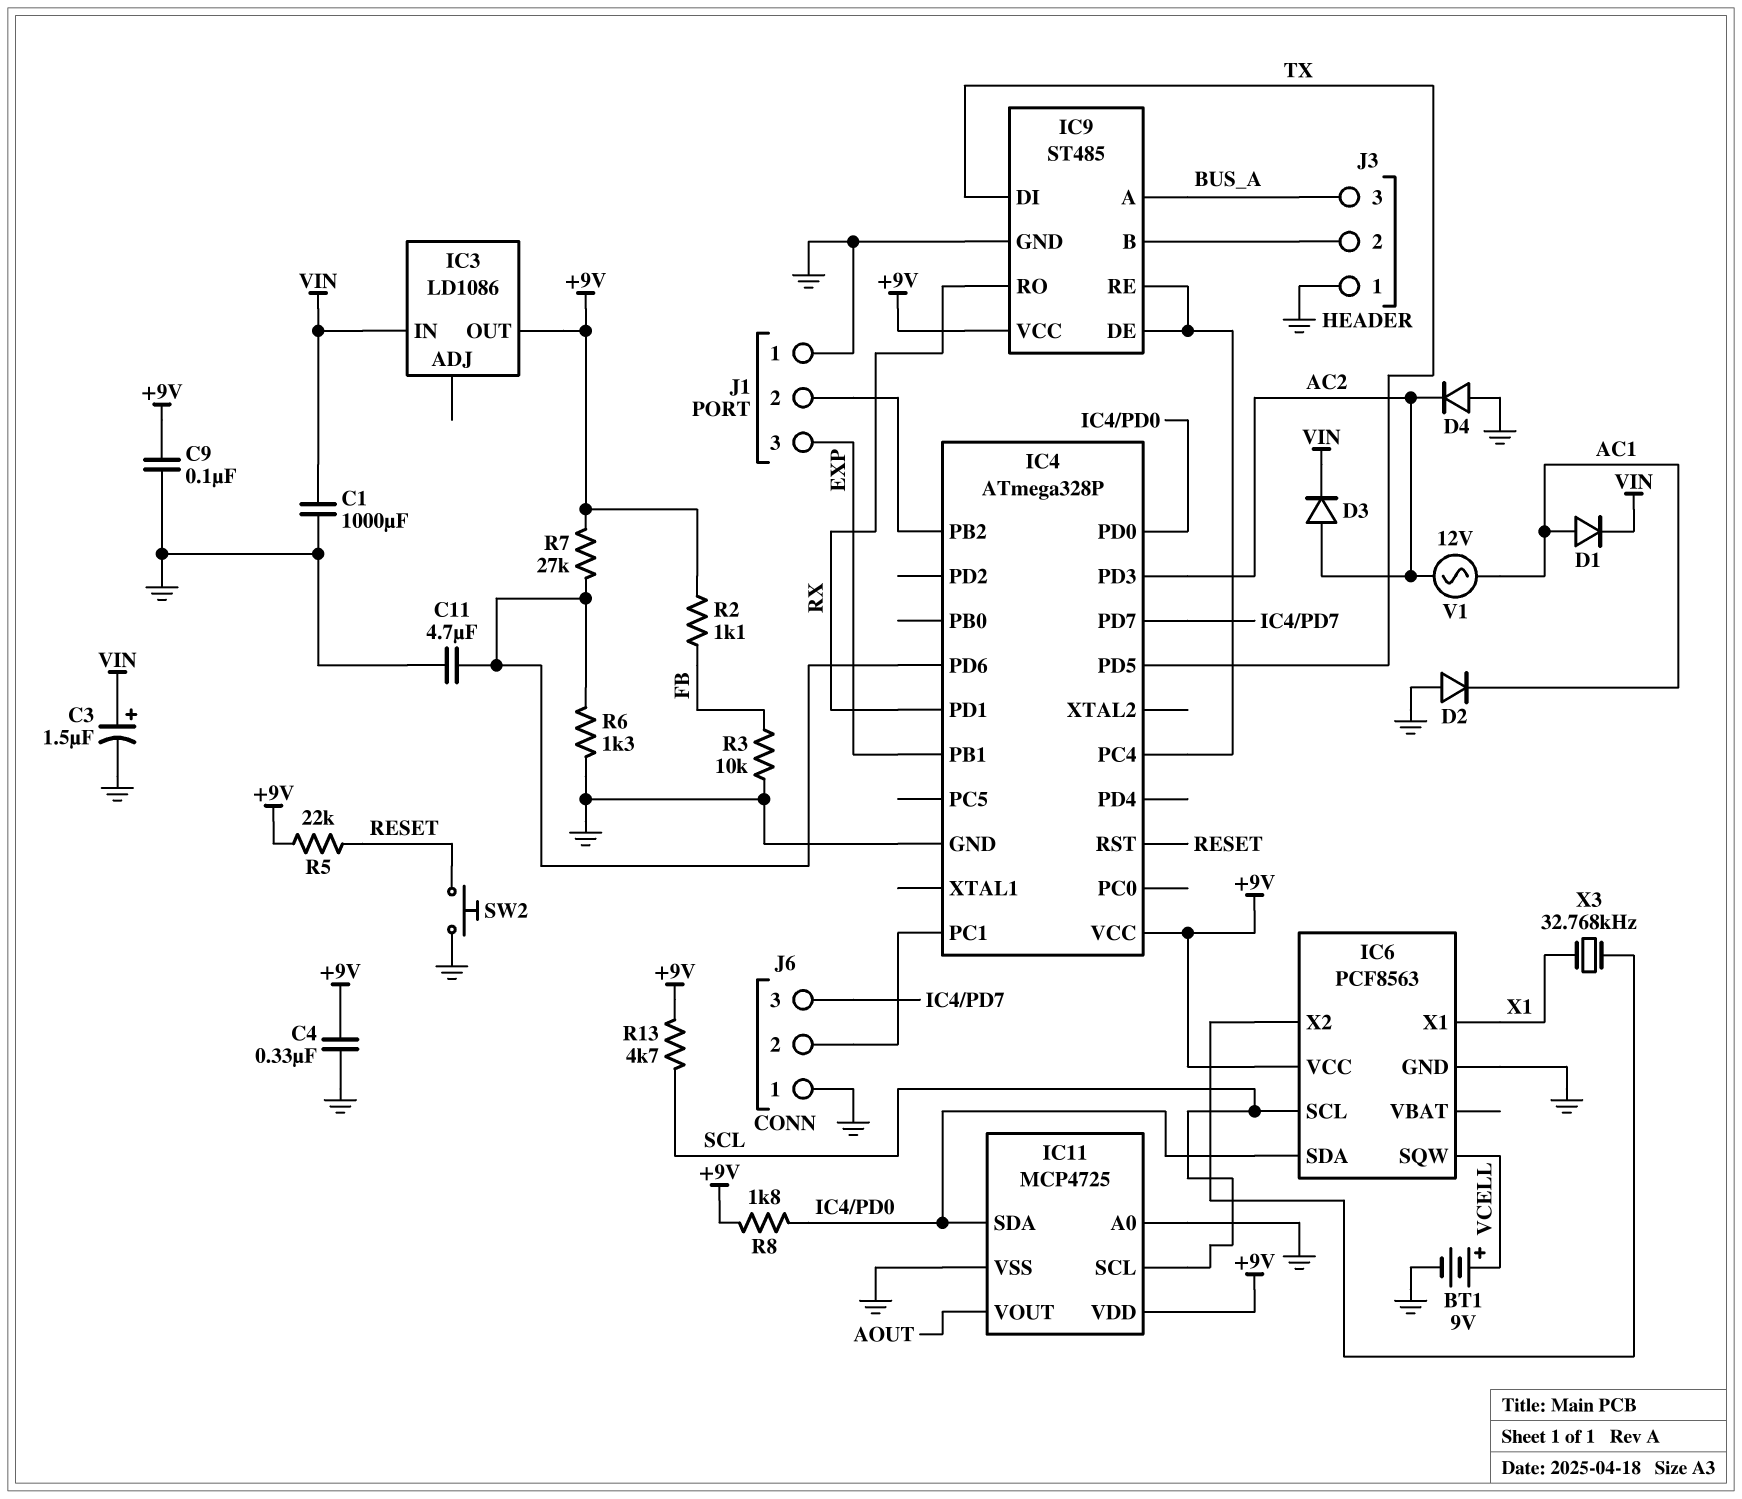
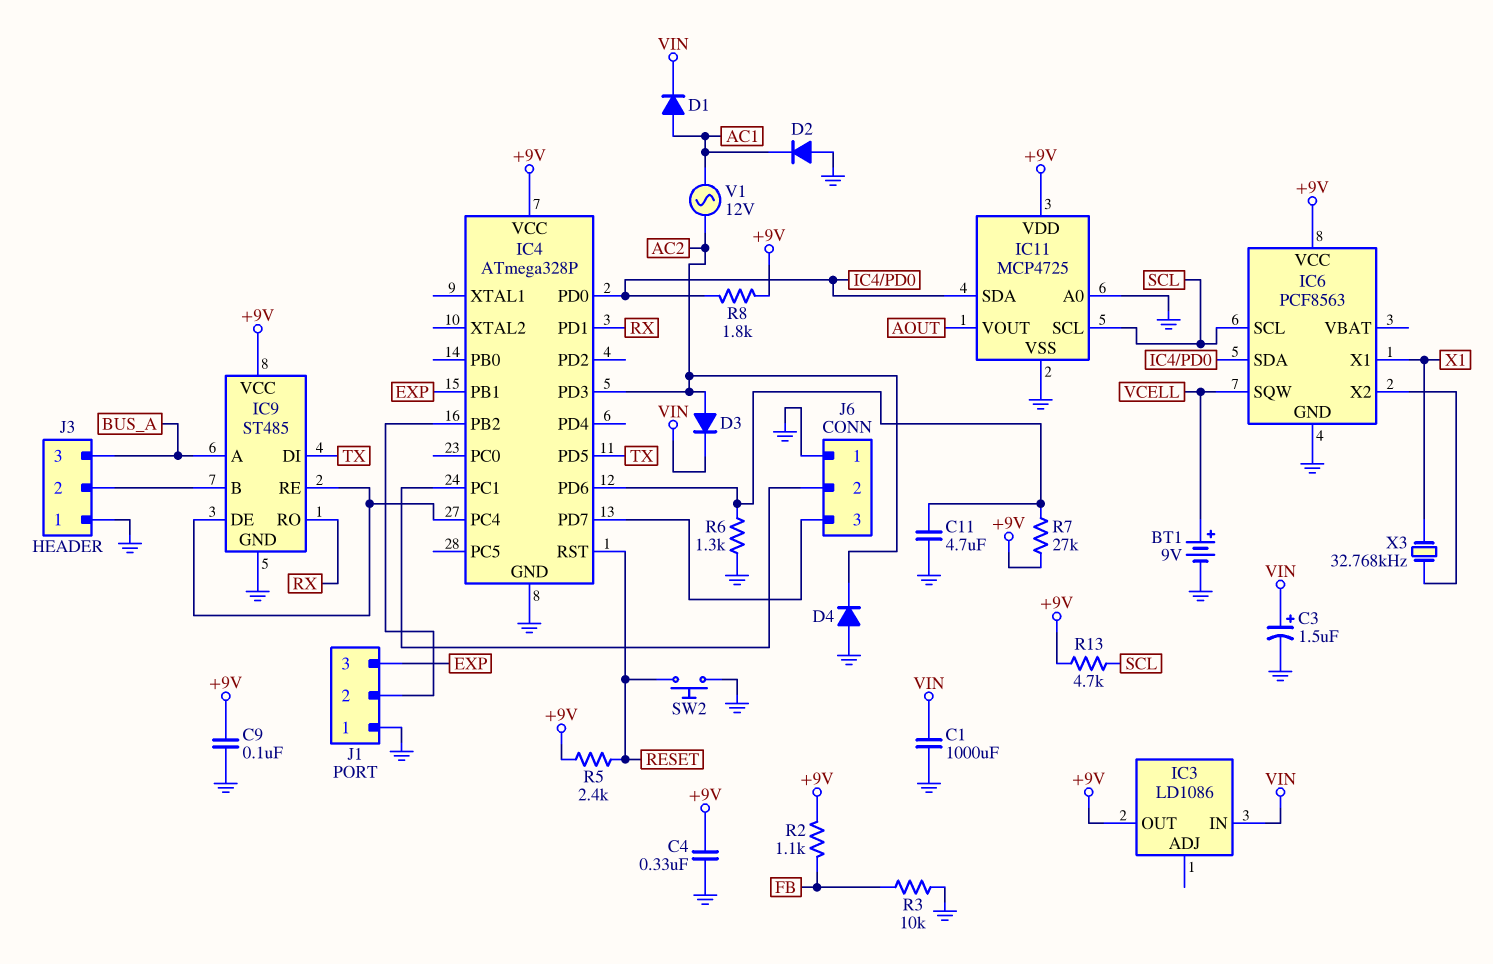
R5: 22k (+9V, RESET) -> 2.4k (+9V, RESET)

